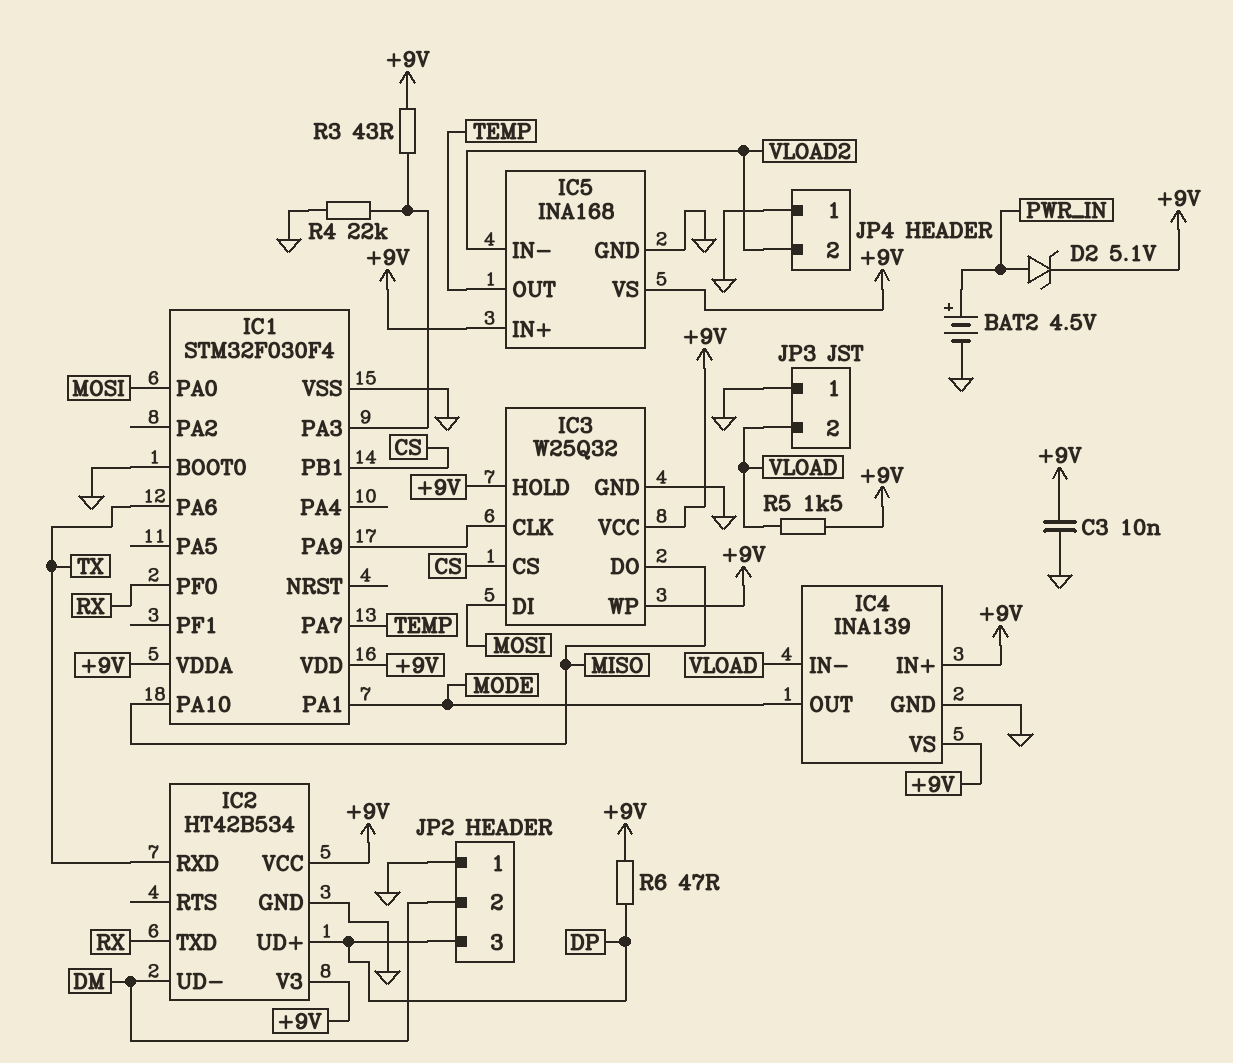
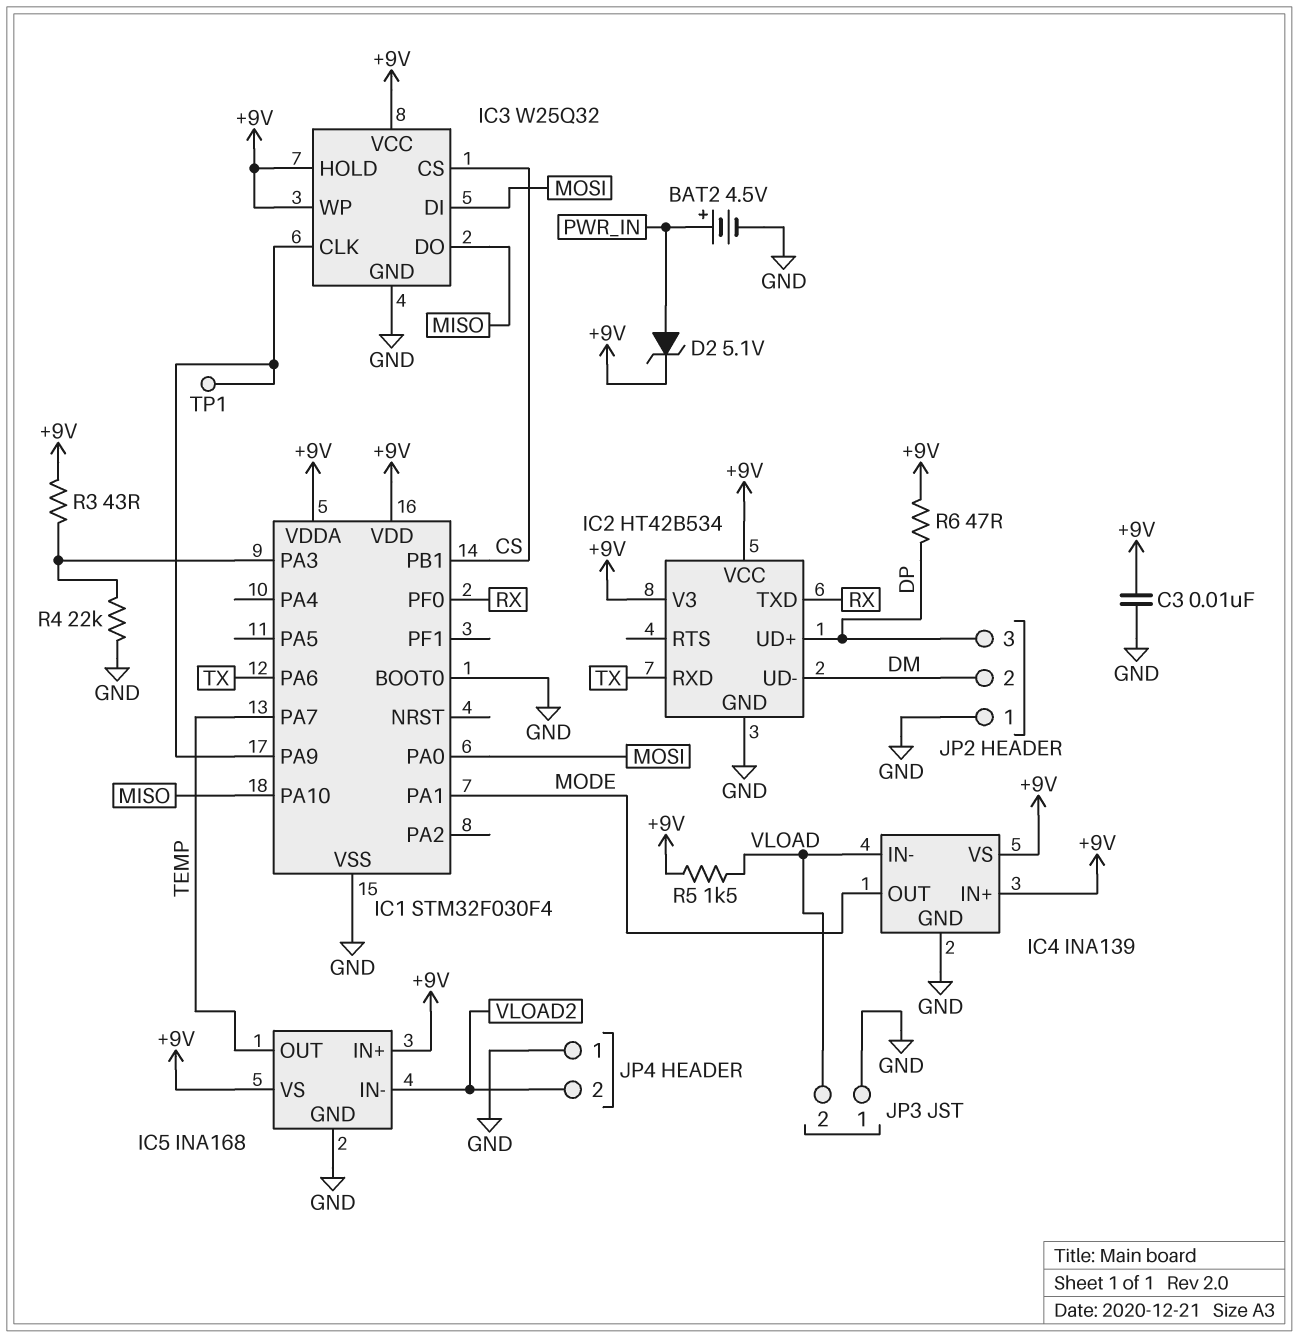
TP1: none -> test point (IC1/PA9)

